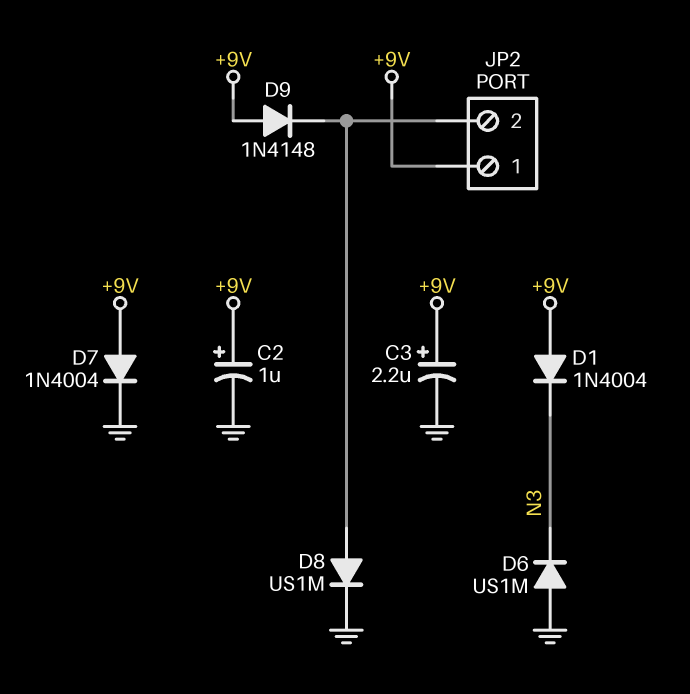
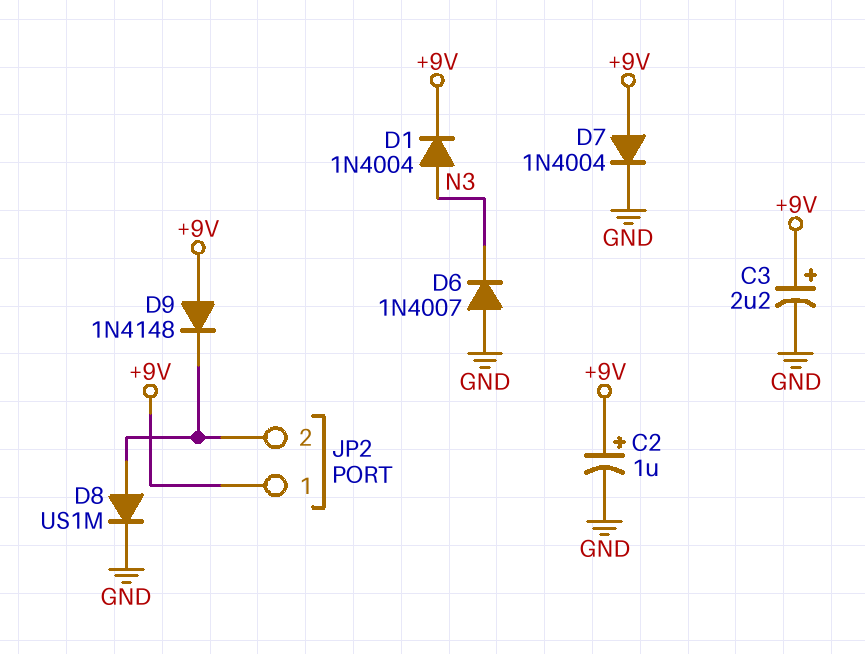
D1: diode 1N4004 (A +9V, K N3) -> diode 1N4004 (A N3, K +9V)
D6: diode US1M (A GND, K N3) -> diode 1N4007 (A GND, K N3)

